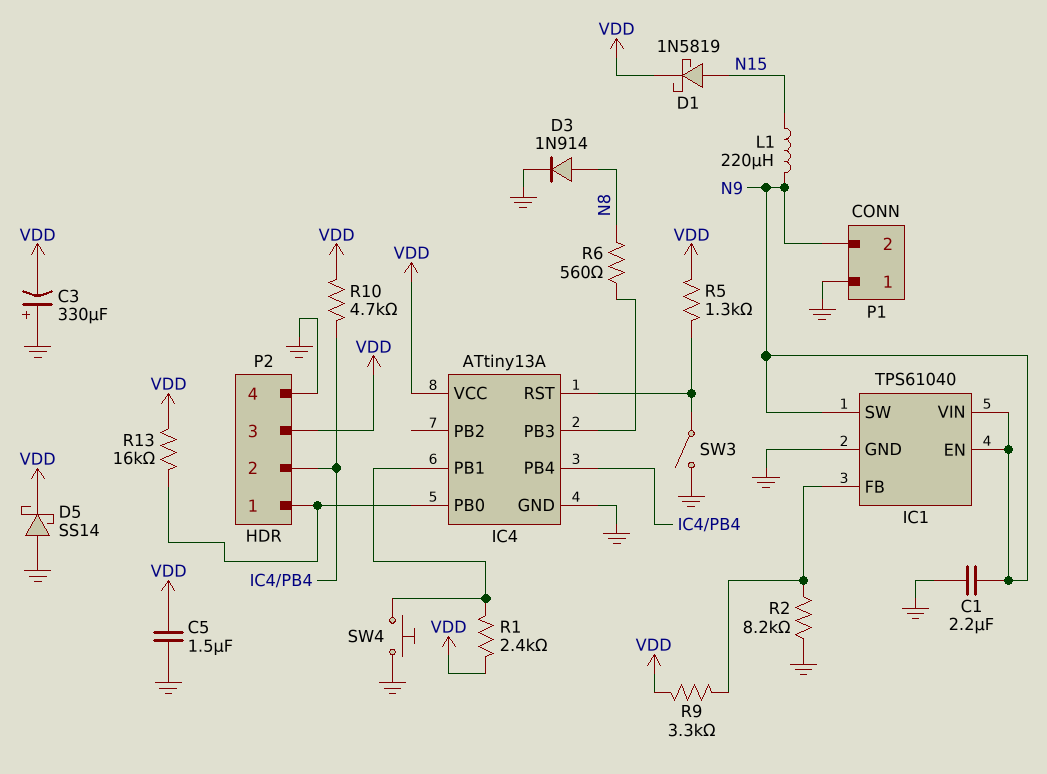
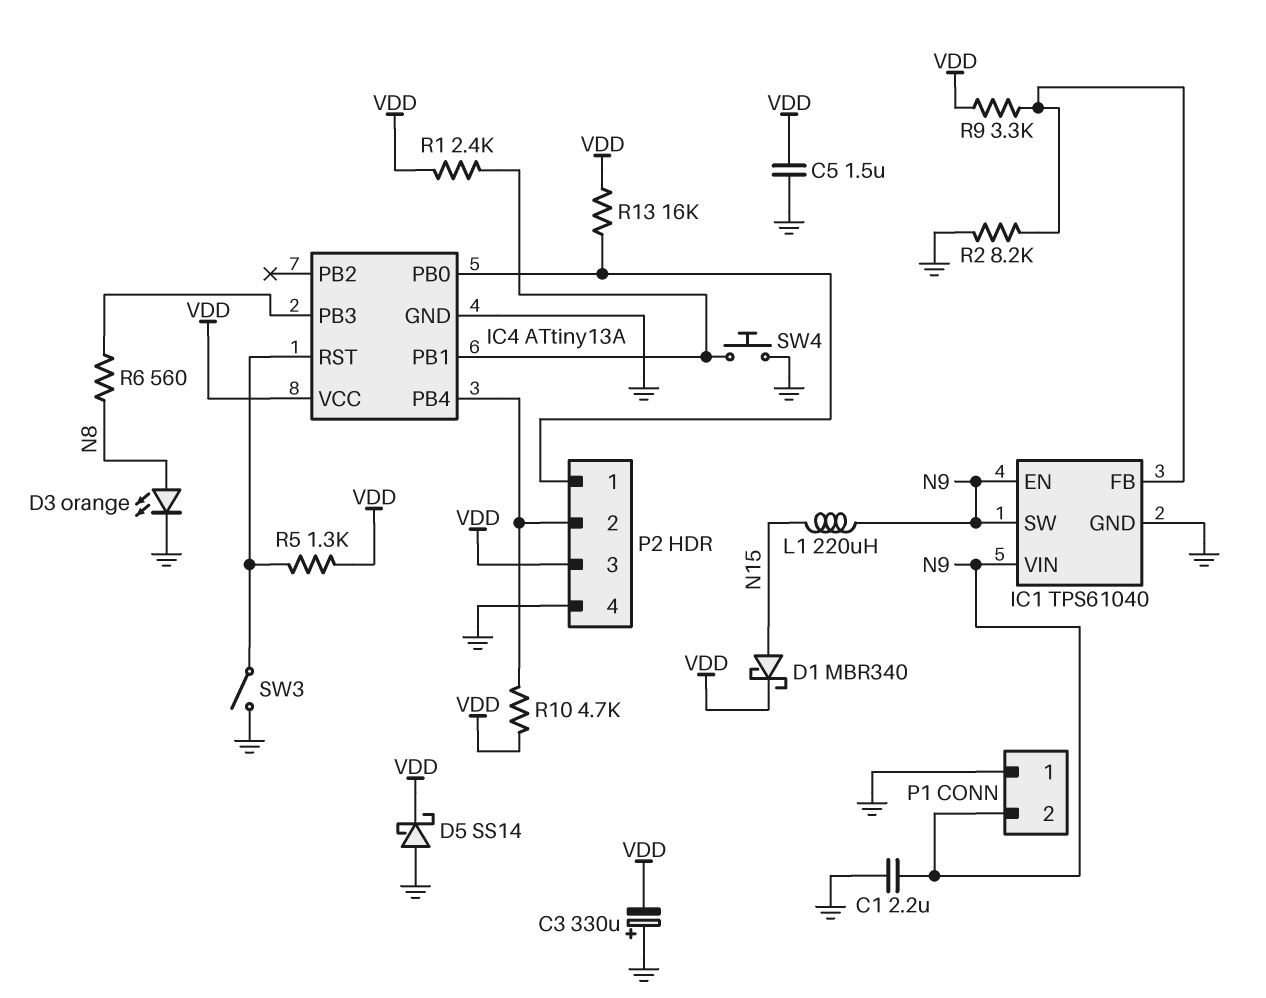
D1: schottky 1N5819 (A N15, K VDD) -> schottky MBR340 (A N15, K VDD)
D3: diode 1N914 (A N8, K GND) -> LED orange (A N8, K GND)

